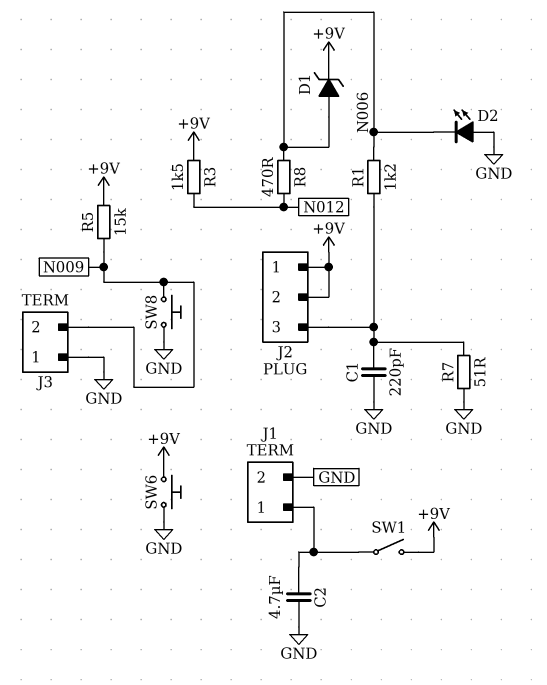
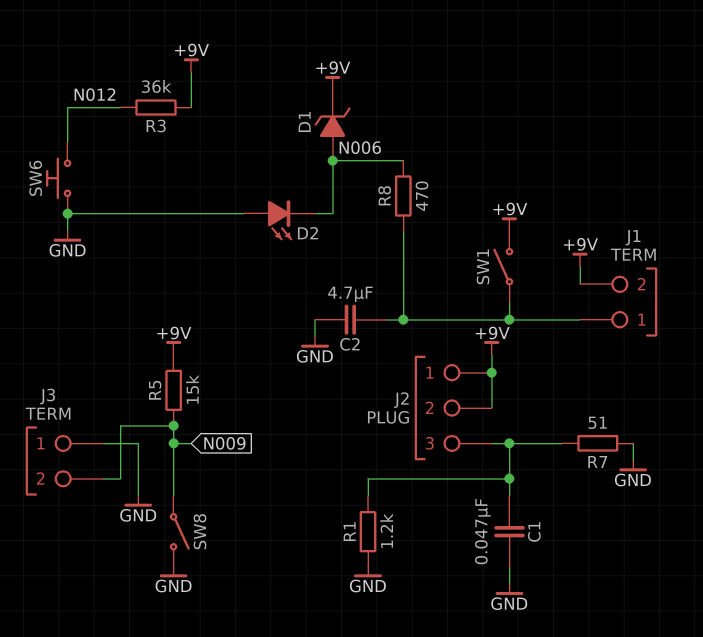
C1: 220pF (GND, J2/3) -> 47nF (GND, J2/3)
J1 pin 2: GND -> +9V
R1: 1.2k (J2/3, N006) -> 1.2k (GND, J2/3)
R3: 1.5k (+9V, N012) -> 36k (+9V, N012)
R8: 470 (N006, N012) -> 470 (J1/1, N006)
SW6: button (+9V, GND) -> button (GND, N012)
SW8: button (GND, N009) -> switch (GND, N009)

